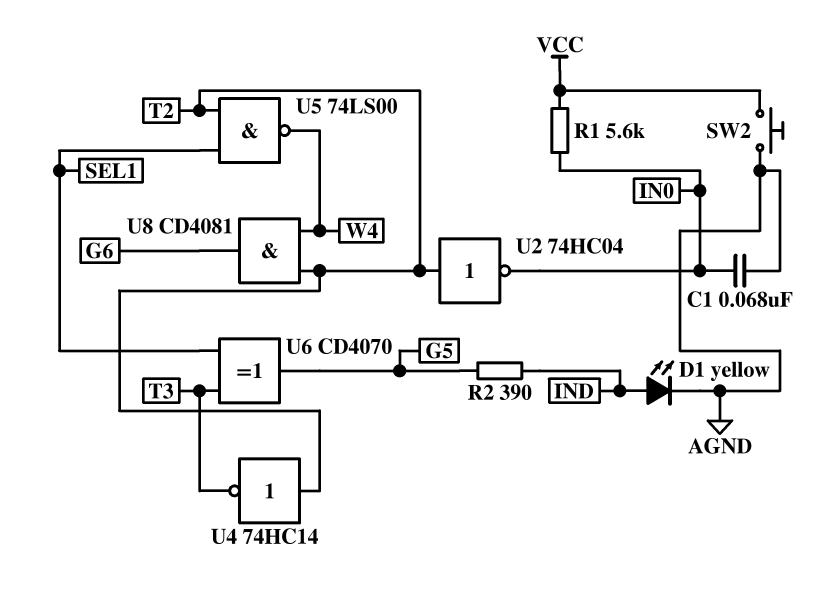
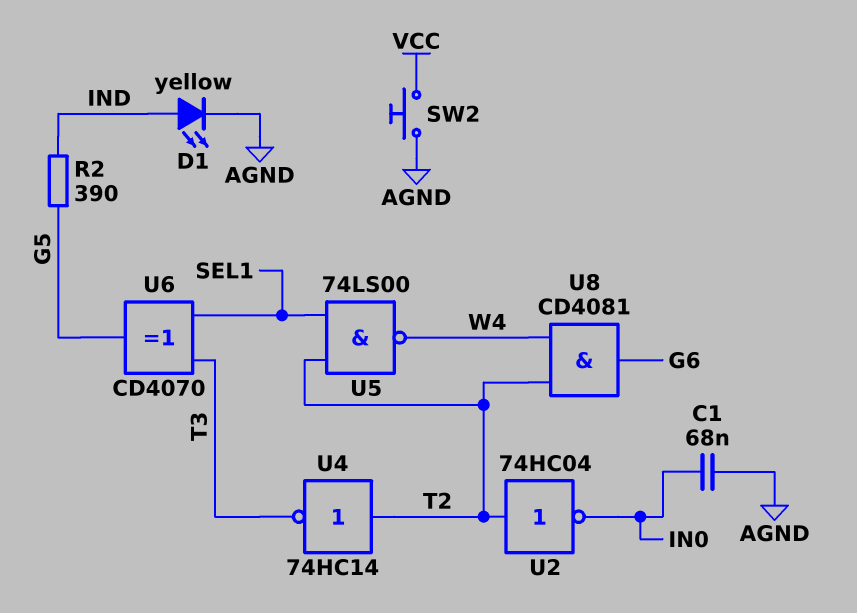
R1: 5.6k (IN0, VCC) -> none

